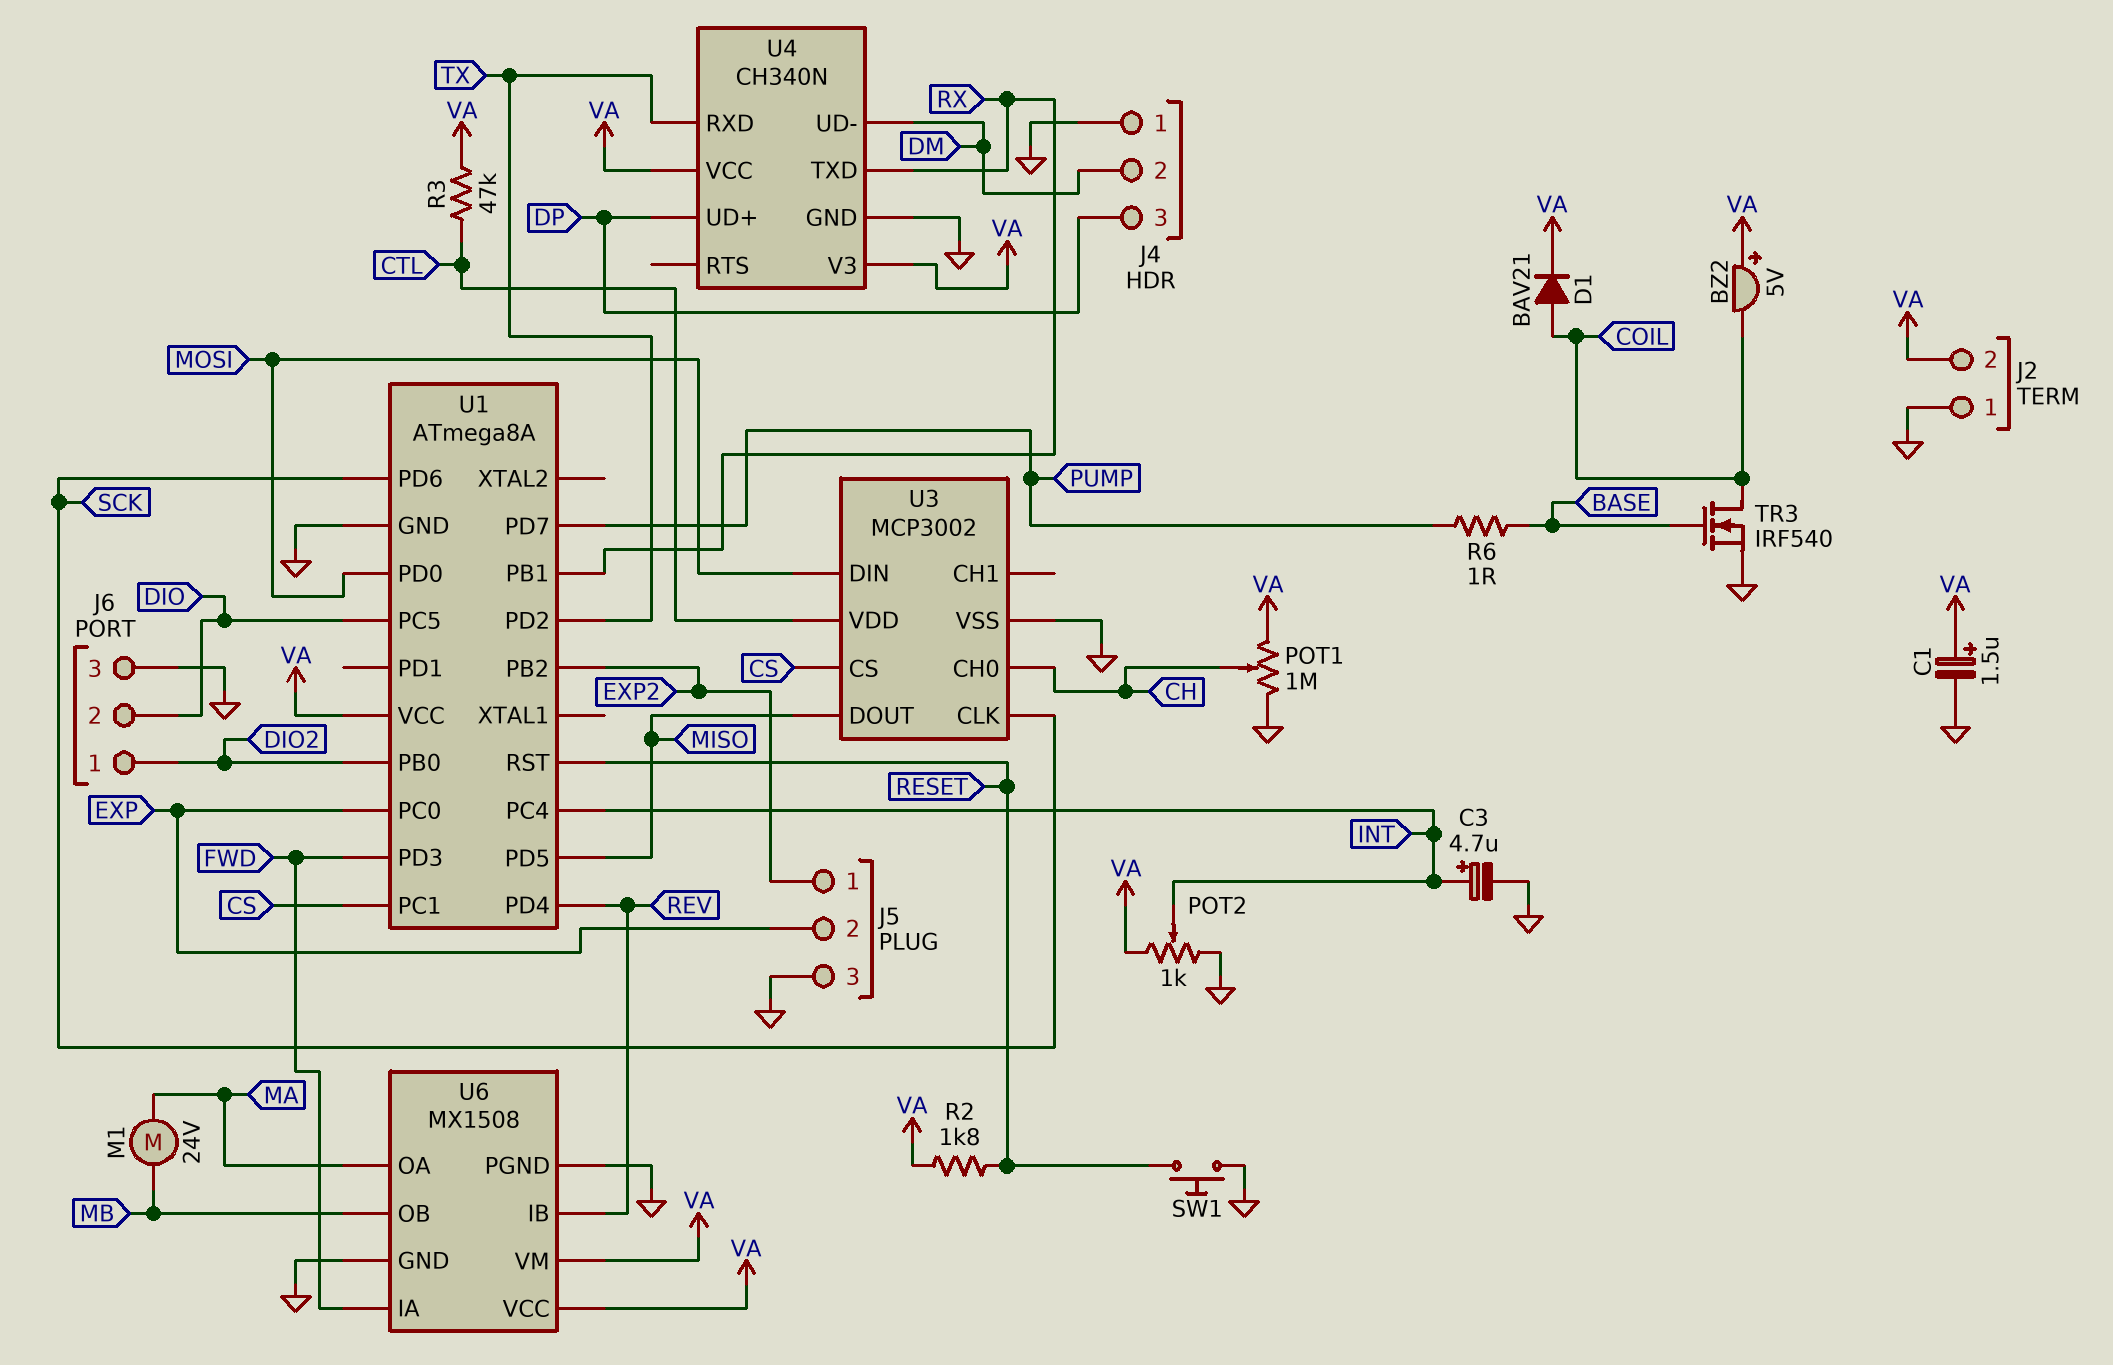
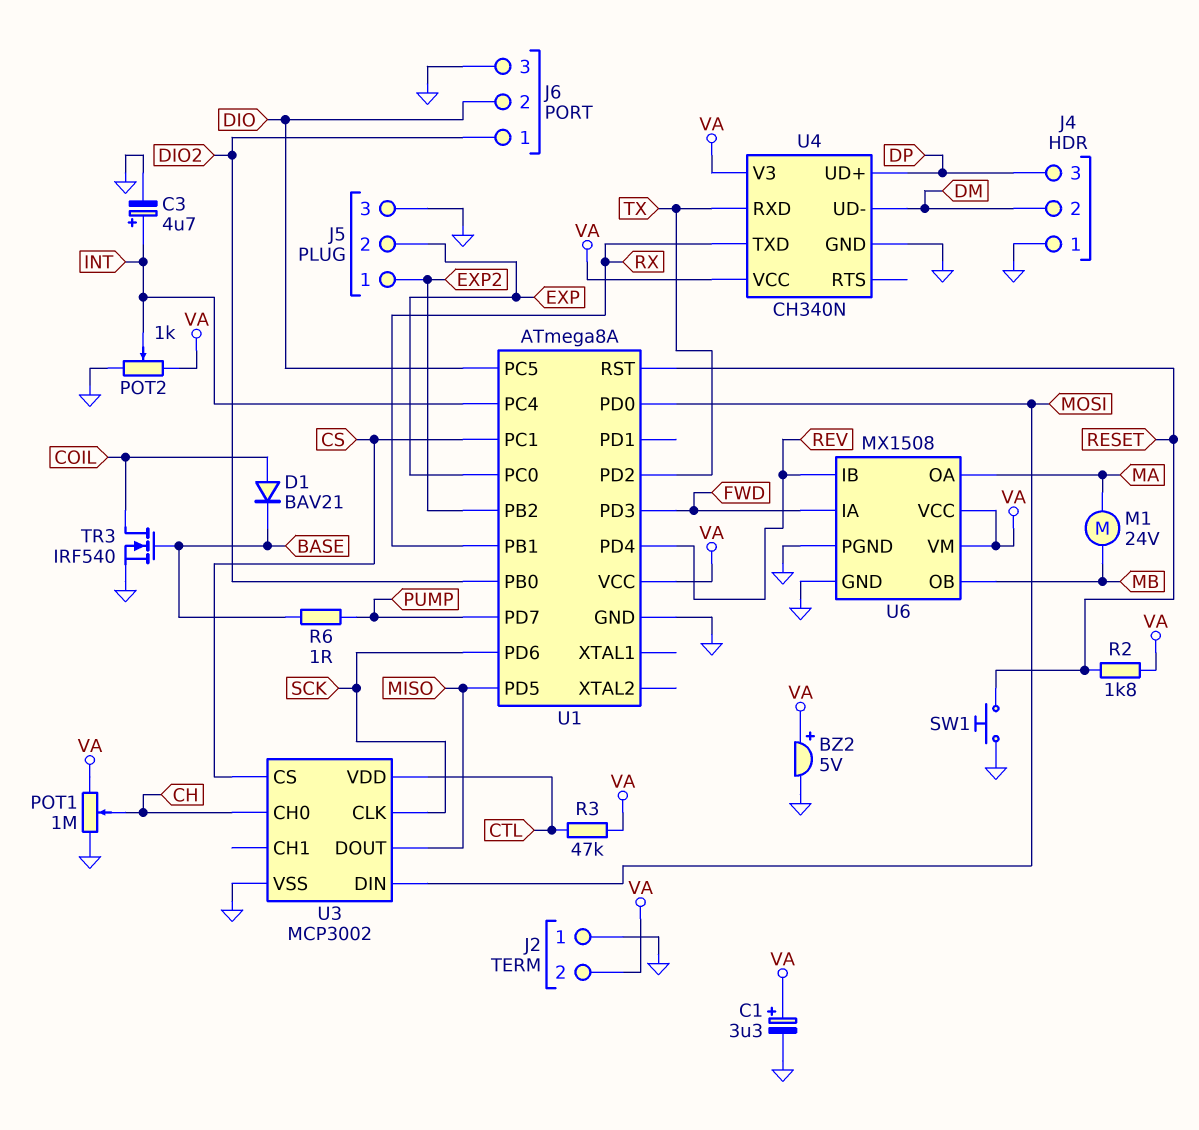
BZ2: buzzer 5V (plus VA, minus COIL) -> buzzer 5V (plus VA, minus GND)
C1: 1.5uF (plus VA, minus GND) -> 3.3uF (plus VA, minus GND)
D1: diode BAV21 (A COIL, K VA) -> diode BAV21 (A COIL, K BASE)

